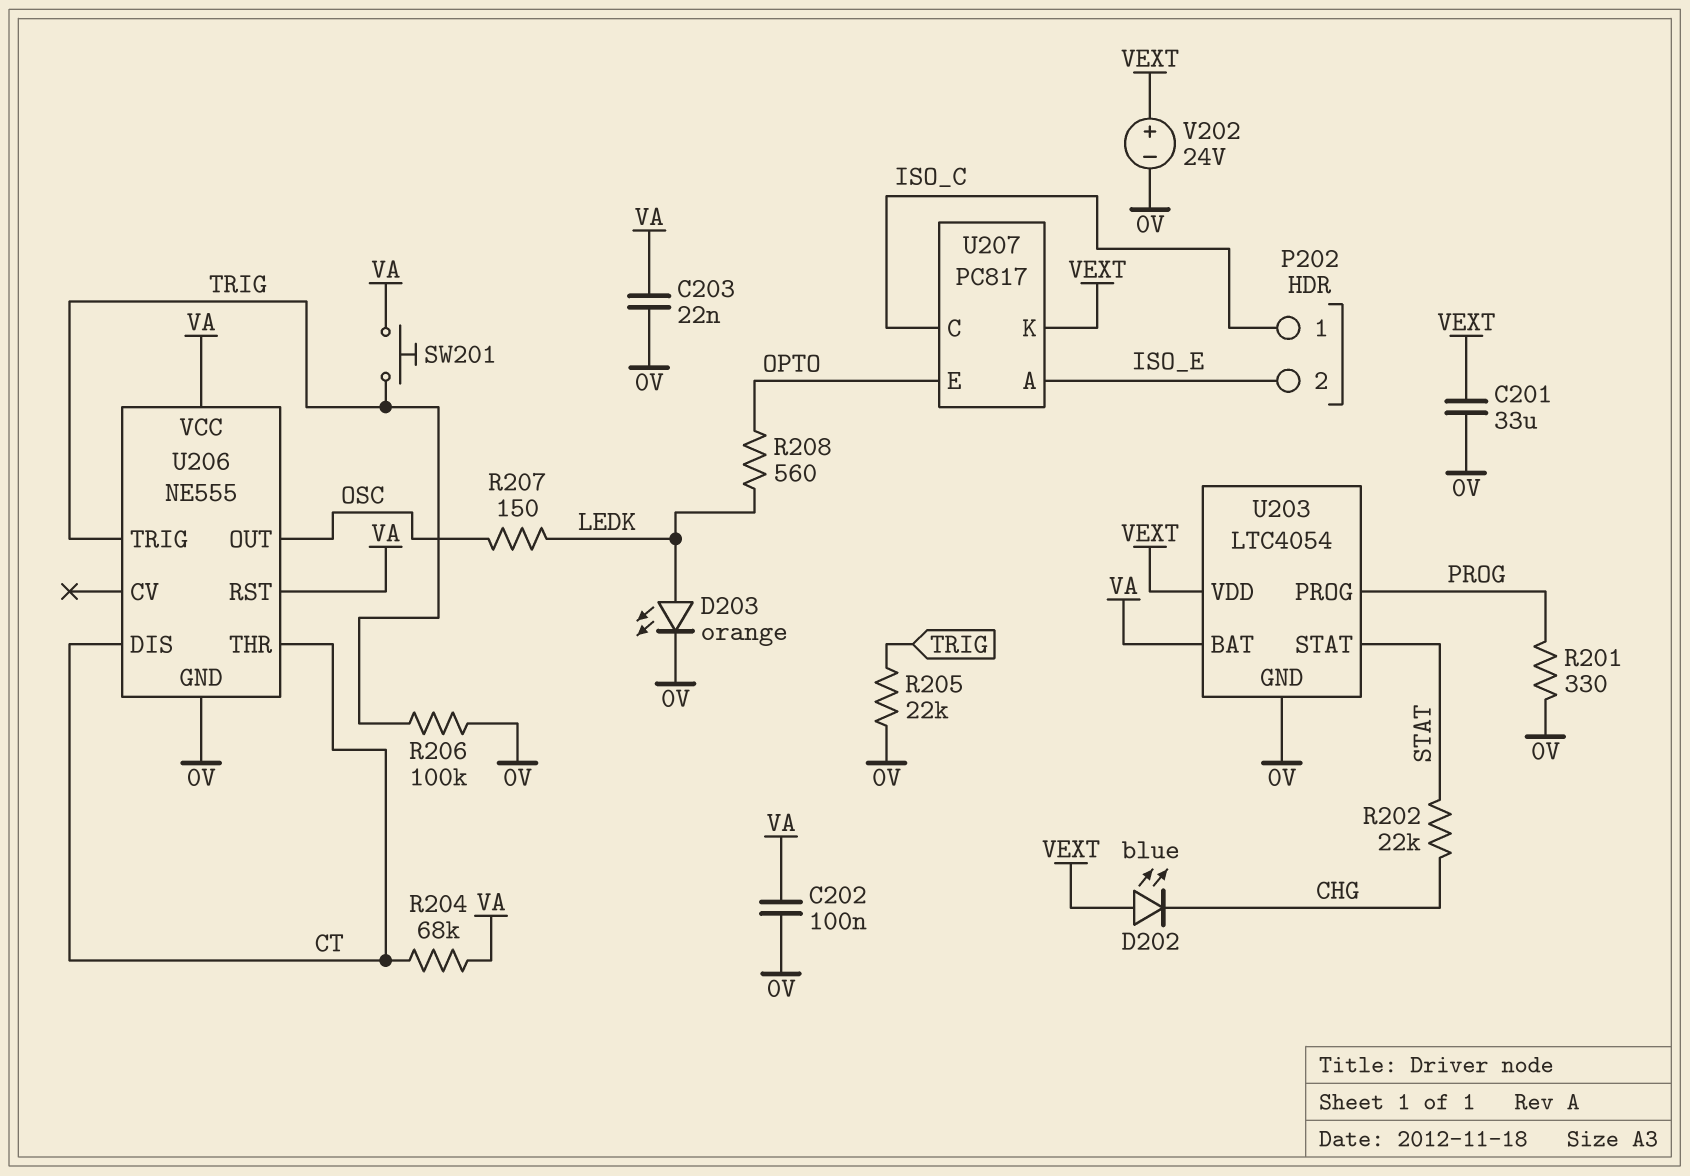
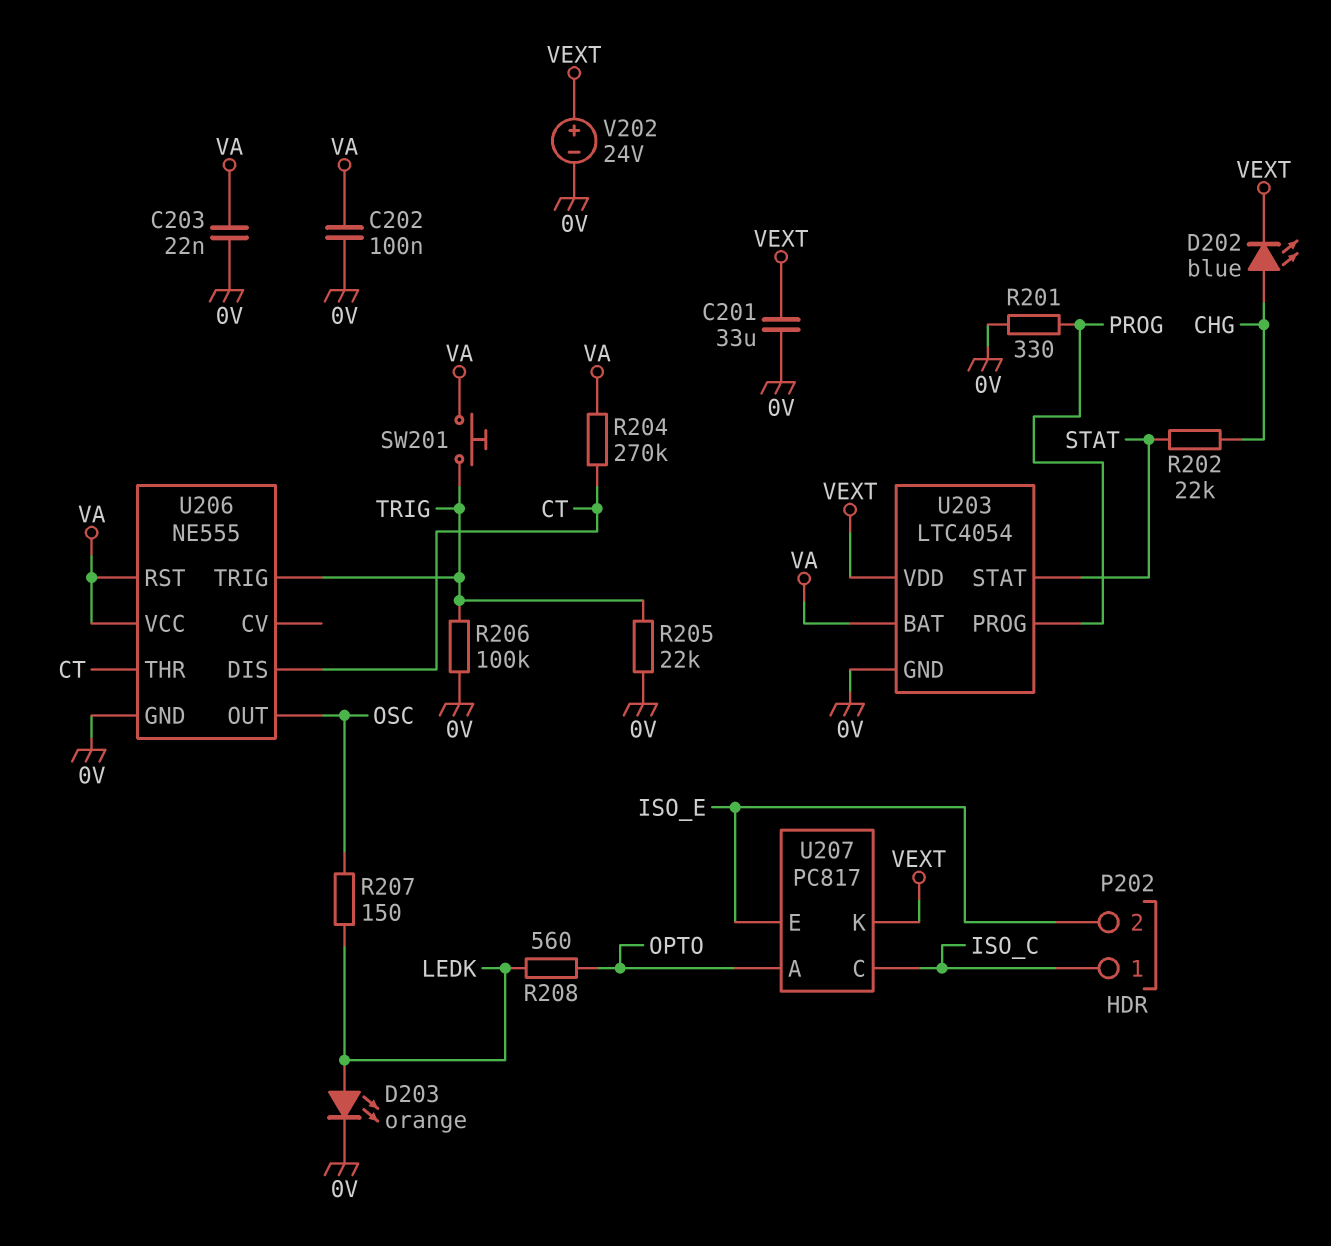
D202: LED blue (A VEXT, K CHG) -> LED blue (A CHG, K VEXT)
R204: 68k (CT, VA) -> 270k (CT, VA)
U207 pin A: ISO_E -> OPTO
U207 pin E: OPTO -> ISO_E

